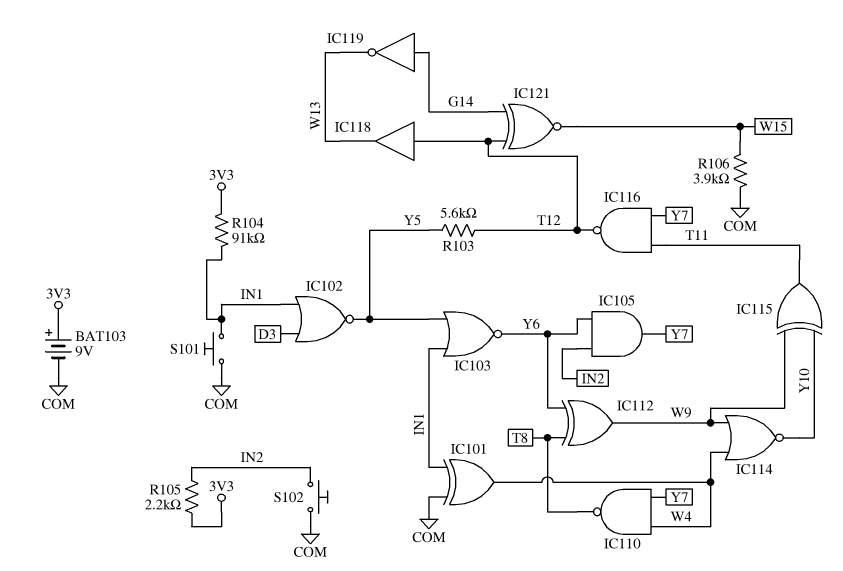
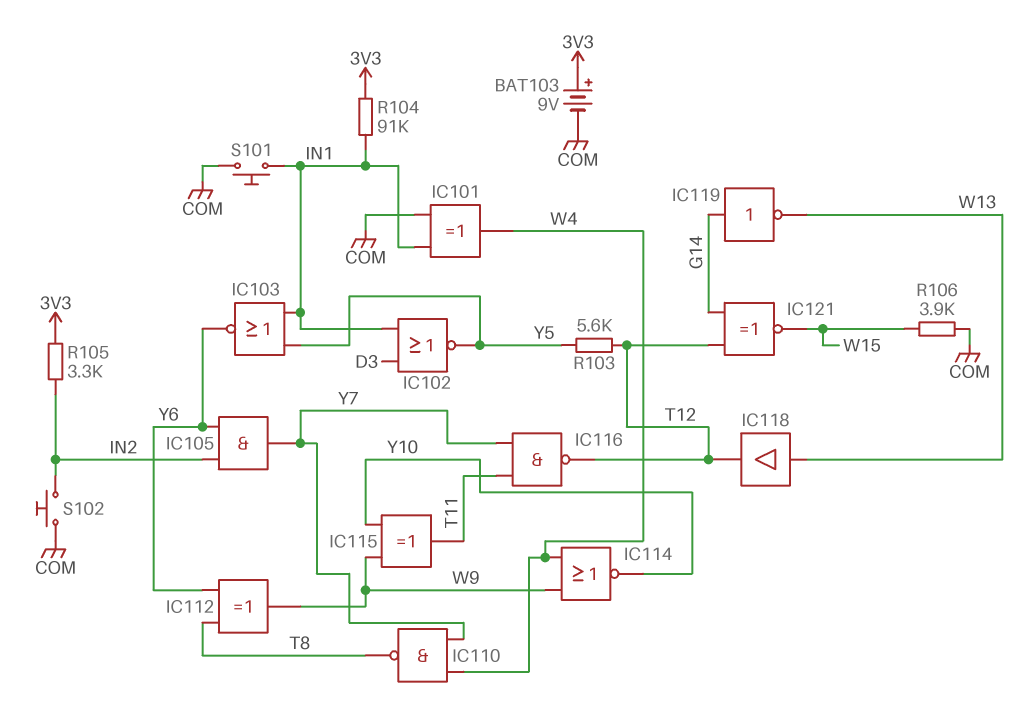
IC118: buffer (in T12, out W13) -> buffer (in W13, out T12)
R105: 2.2k (3V3, IN2) -> 3.3k (3V3, IN2)

